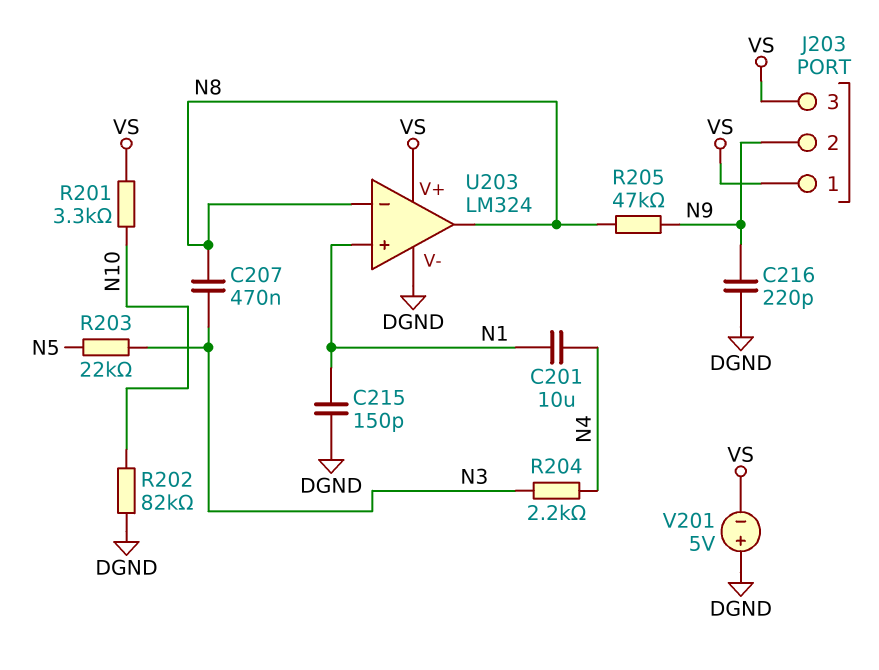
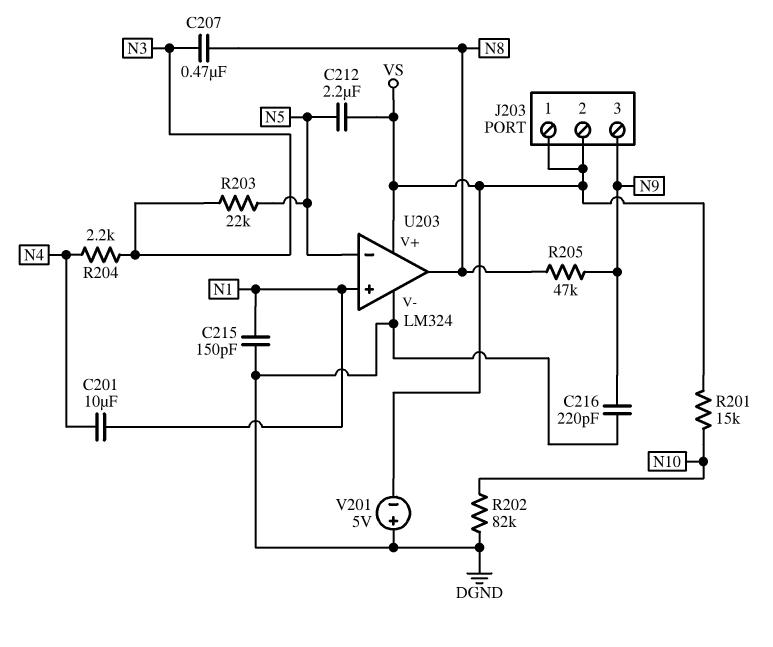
C212: none -> 2.2uF (N5, VS)
J203 pin 2: N9 -> VS
J203 pin 3: VS -> N9
R201: 3.3k (N10, VS) -> 15k (N10, VS)
U203 pin in-: N8 -> N5

